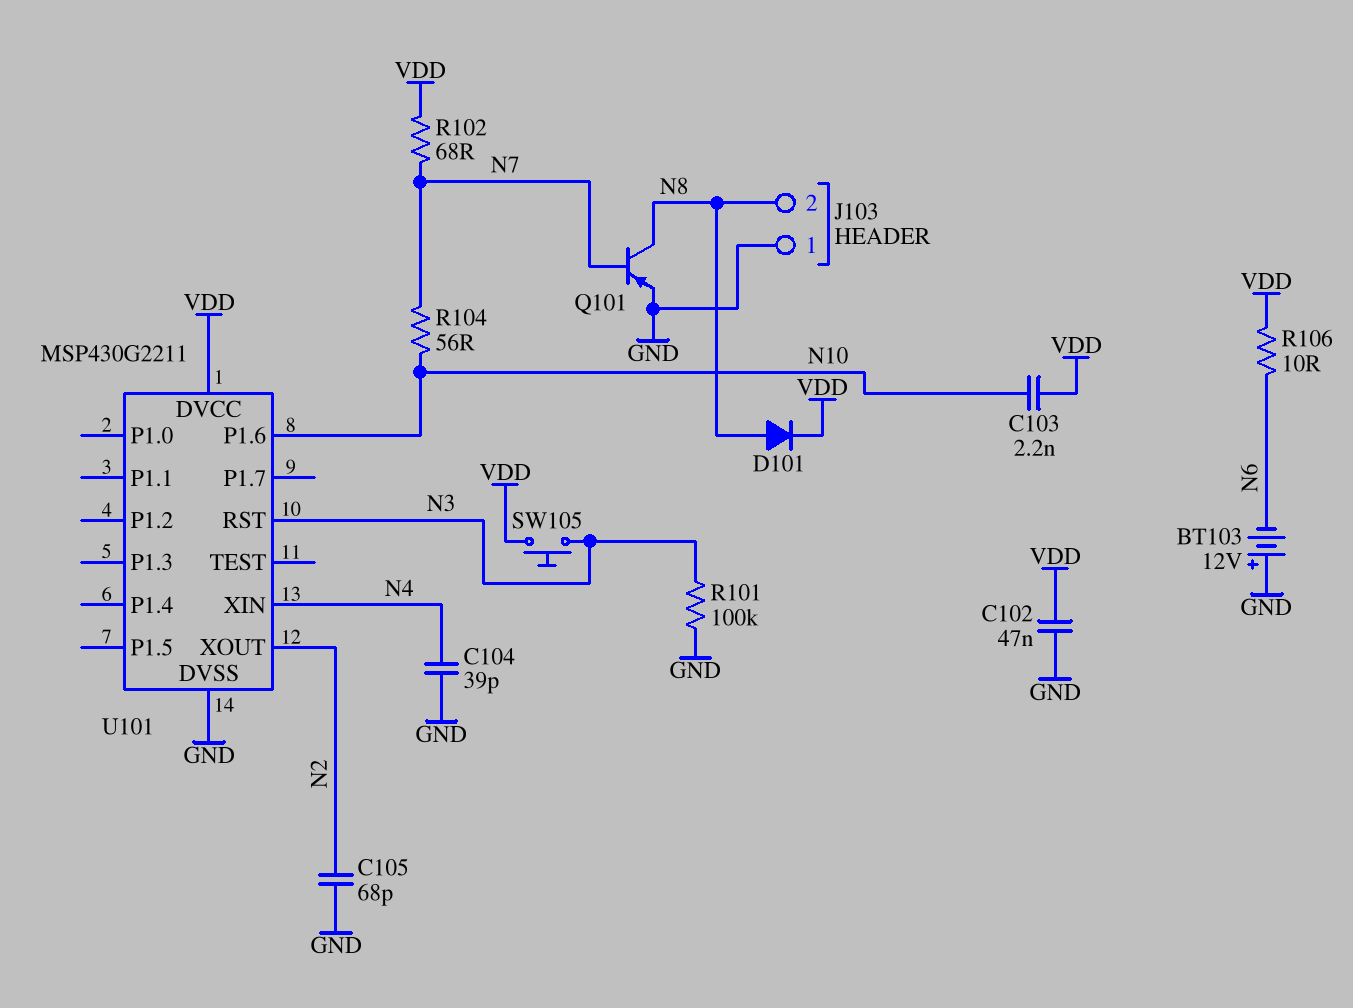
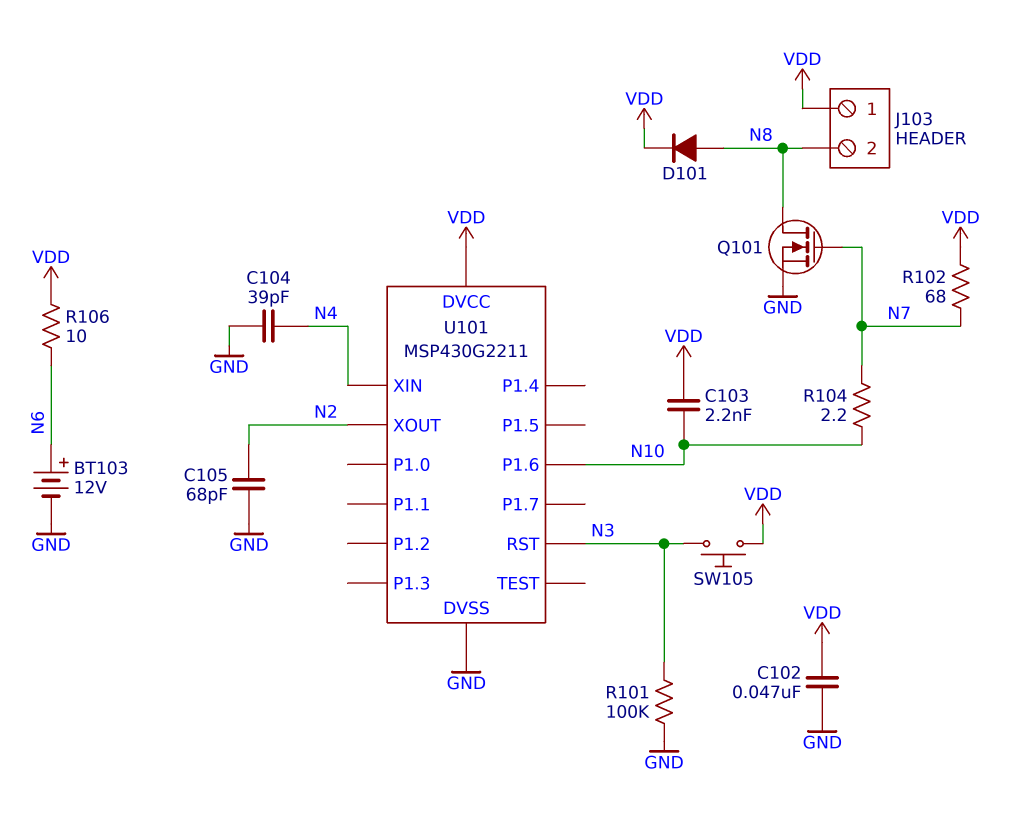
BT103: 12V (plus GND, minus N6) -> 12V (plus N6, minus GND)
J103 pin 1: GND -> VDD
Q101: PNP (B N7, C N8, E GND) -> NMOS (G N7, D N8, S GND)
R104: 56 (N7, N10) -> 2.2 (N7, N10)

